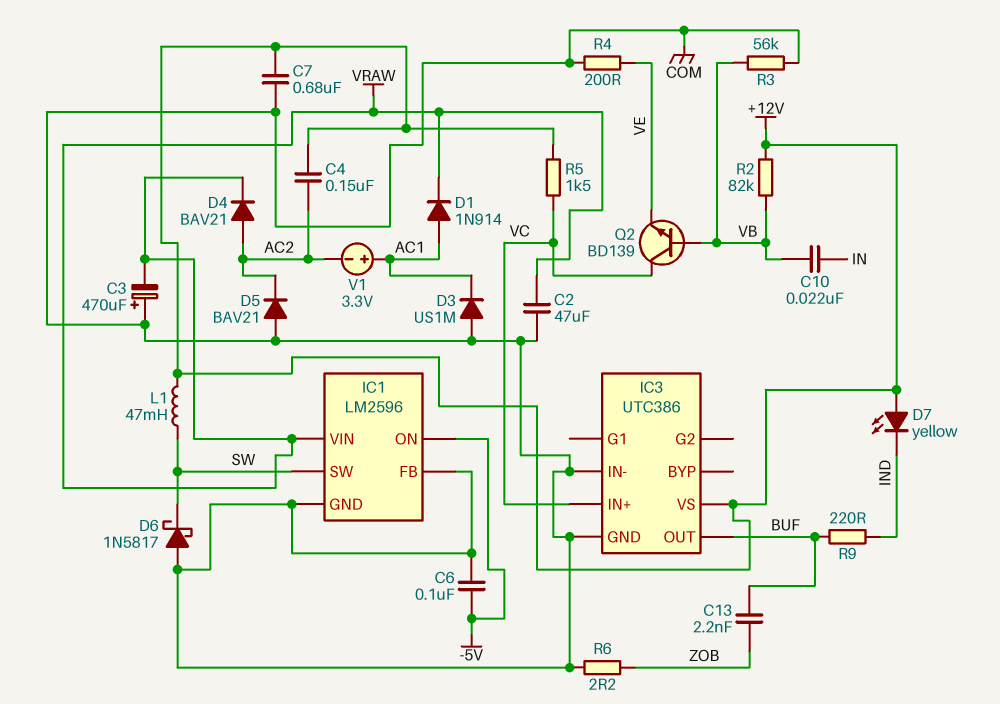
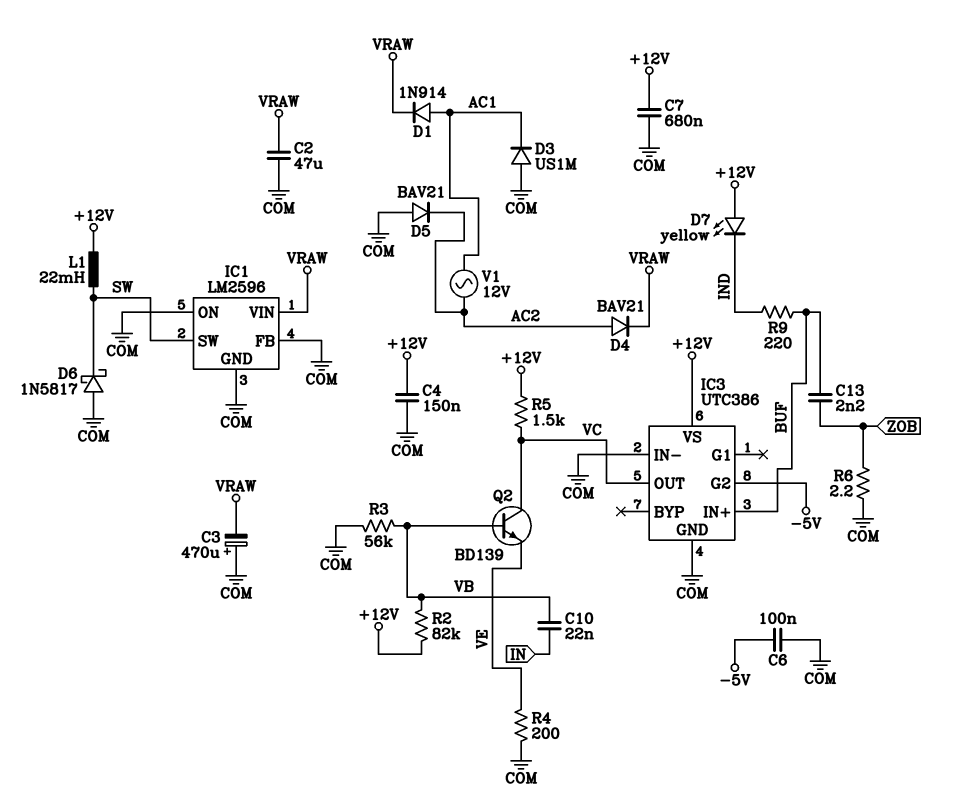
C4: 150nF (+12V, AC2) -> 150nF (+12V, COM)
IC1 pin ON: -5V -> COM
IC3 pin G2: none -> -5V
IC3 pin IN+: VC -> BUF
IC3 pin OUT: BUF -> VC
L1: 47mH (+12V, SW) -> 22mH (+12V, SW)
V1: 3.3V (plus AC1, minus AC2) -> AC 12V (AC1, AC2)

